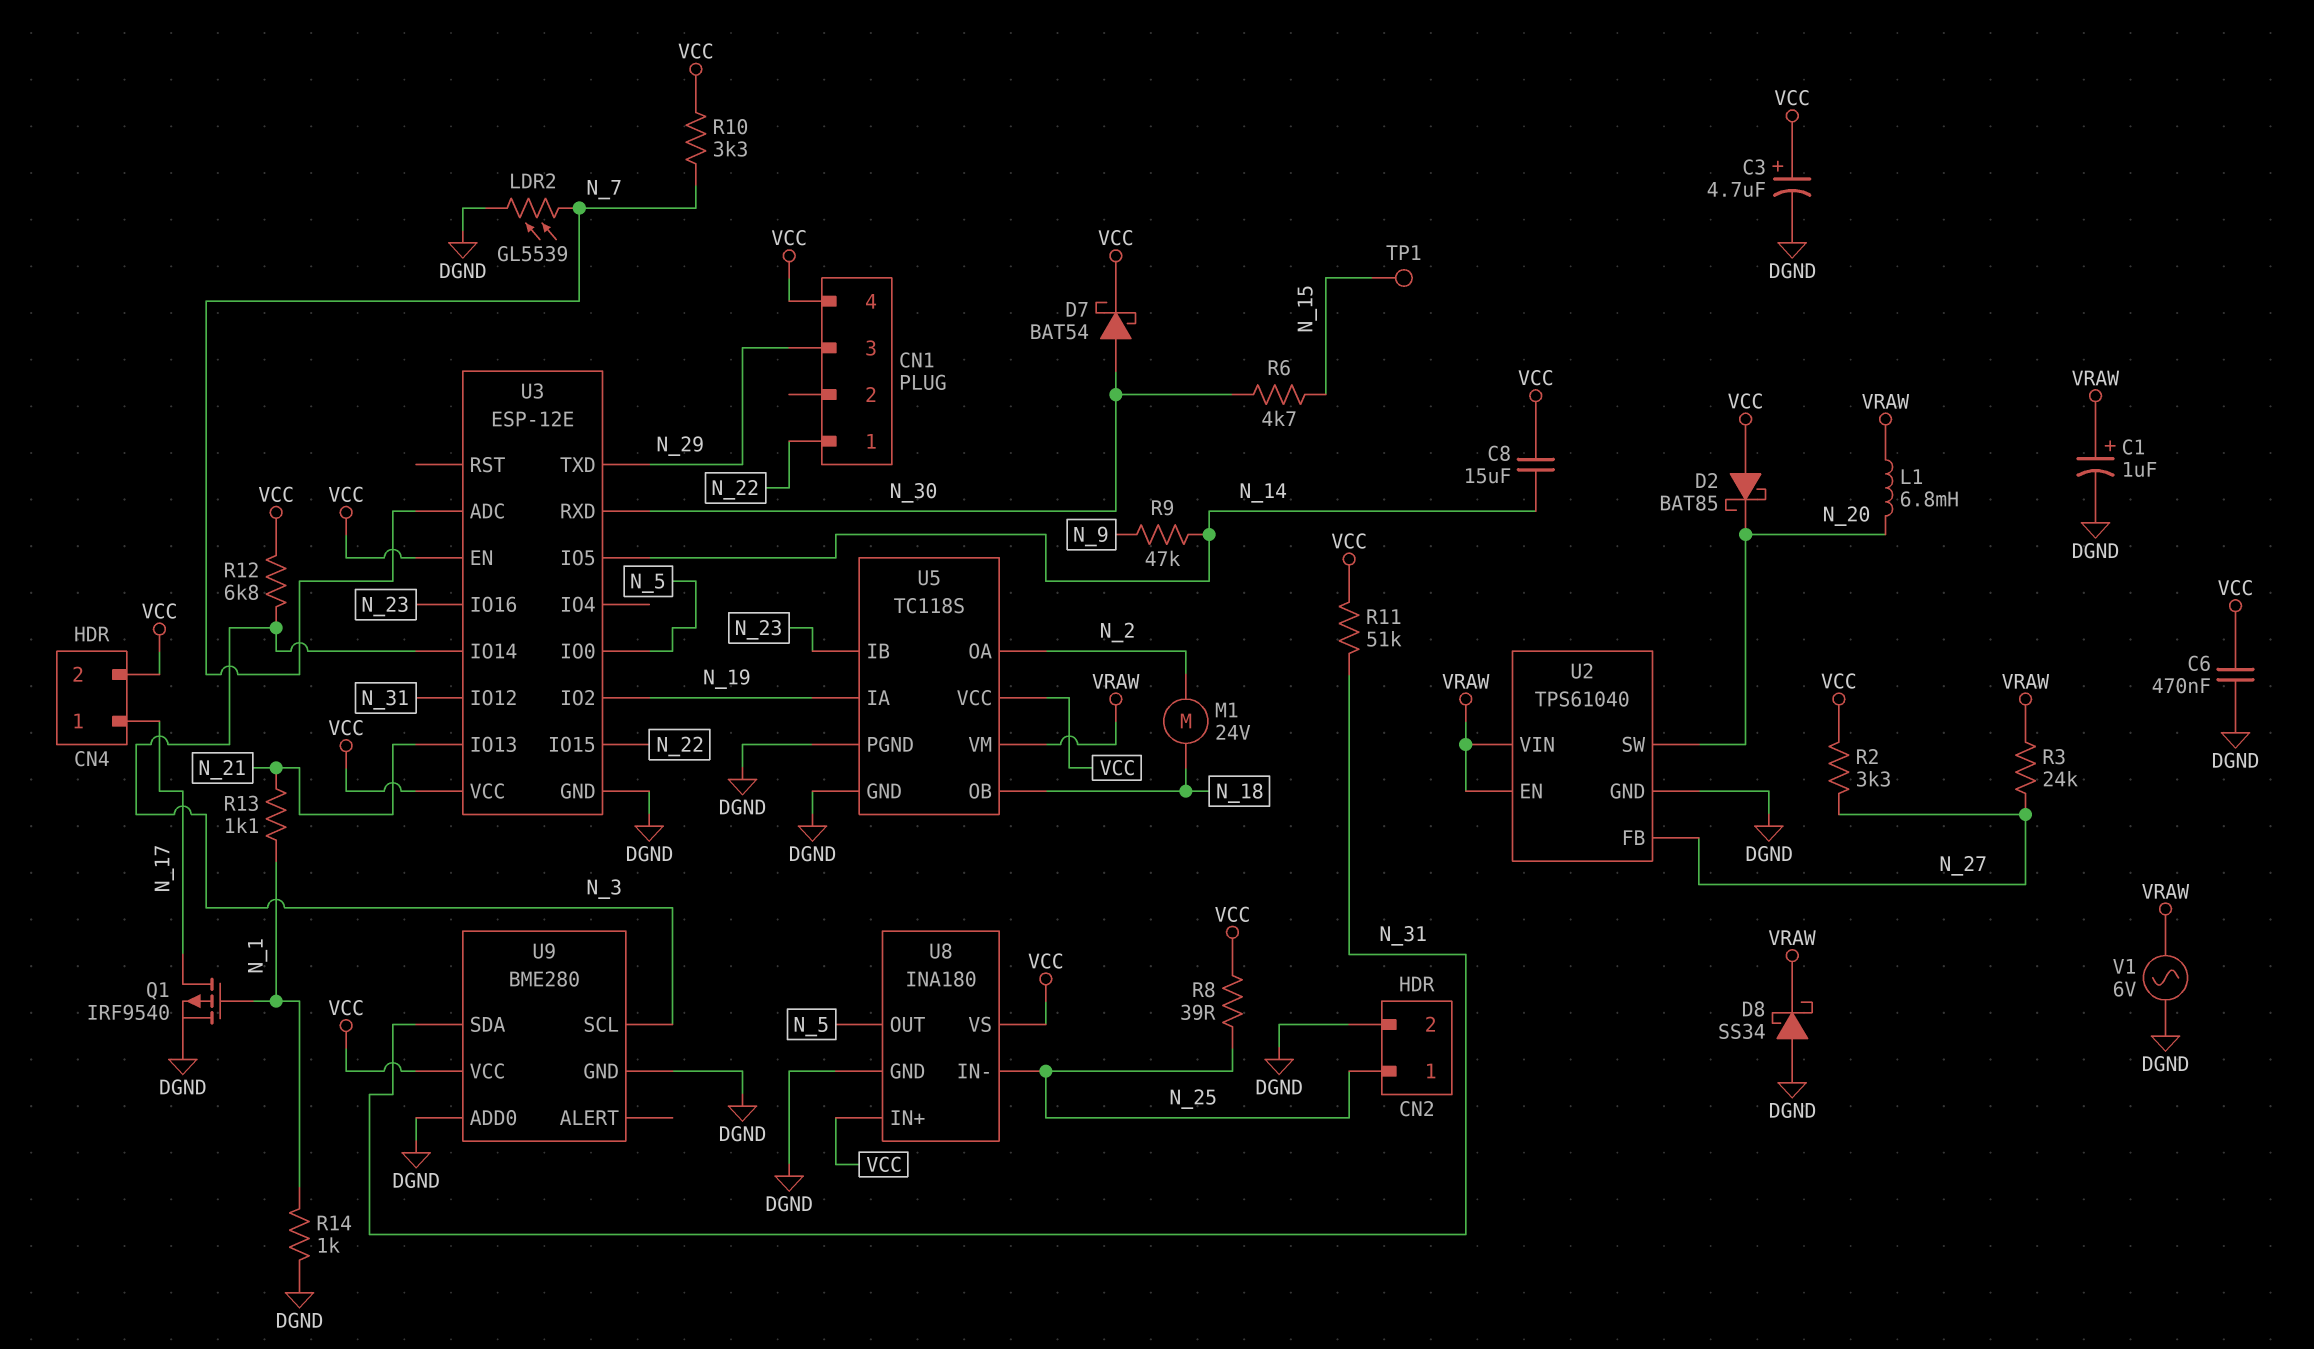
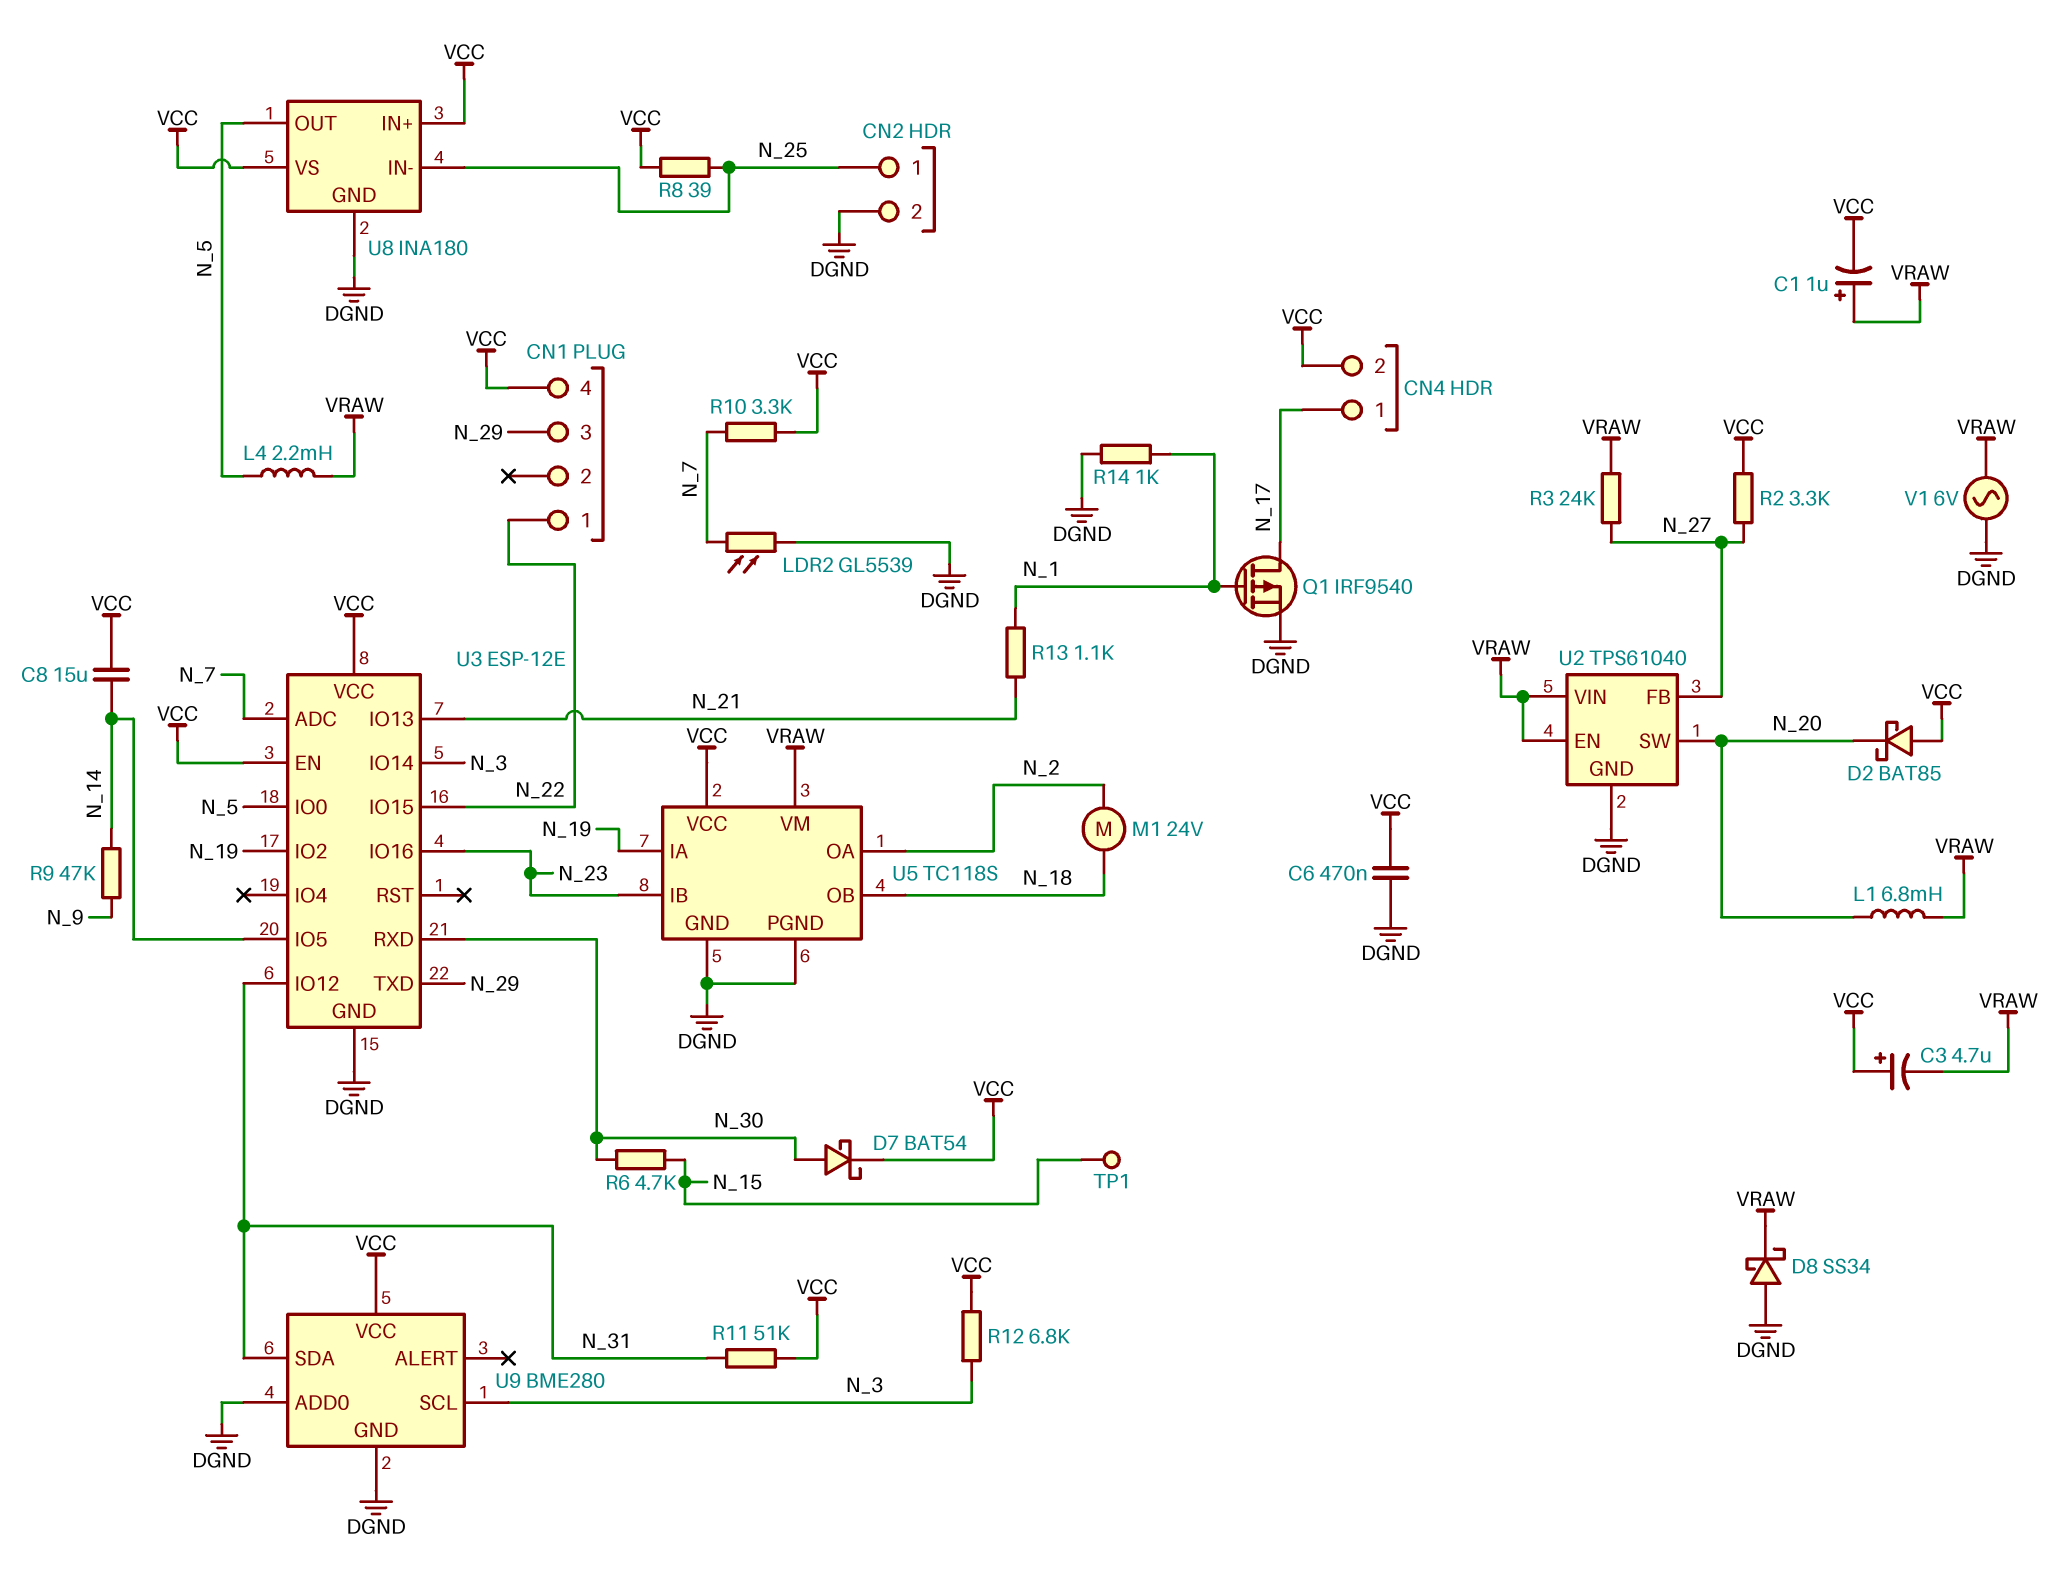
C1: 1uF (plus VRAW, minus DGND) -> 1uF (plus VRAW, minus VCC)
C3: 4.7uF (plus VCC, minus DGND) -> 4.7uF (plus VCC, minus VRAW)
L4: none -> 2.2mH (N_5, VRAW)

